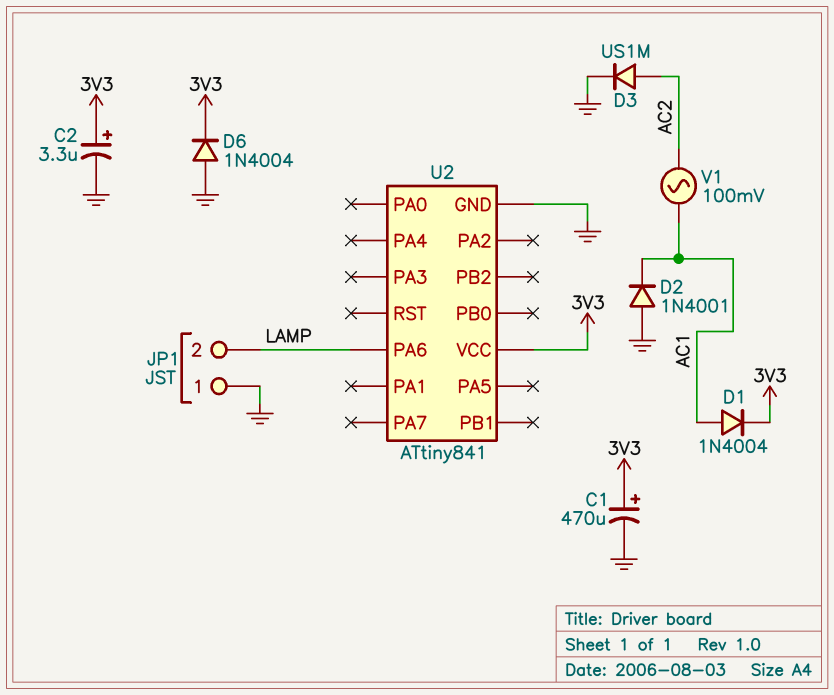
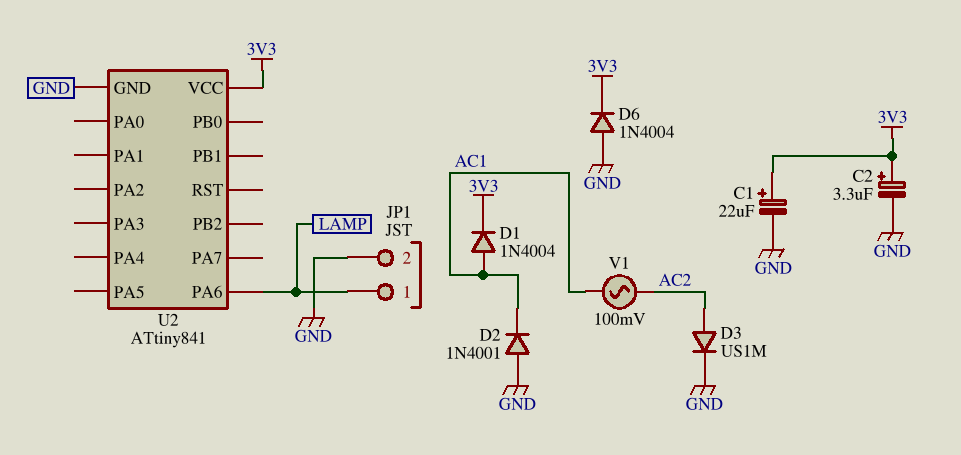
C1: 470uF (plus 3V3, minus GND) -> 22uF (plus 3V3, minus GND)
JP1 pin 1: GND -> LAMP
JP1 pin 2: LAMP -> GND

